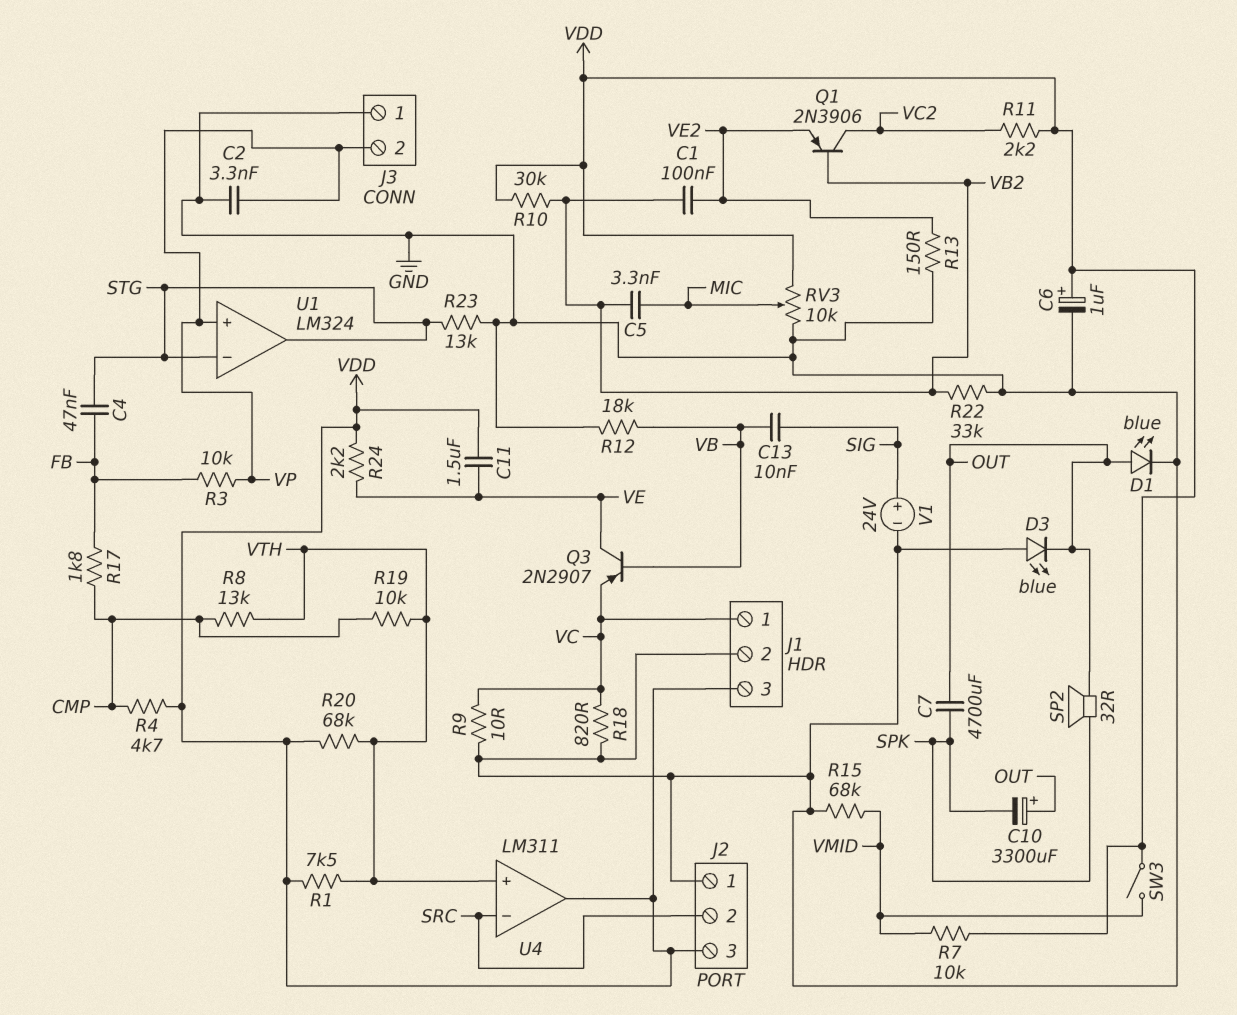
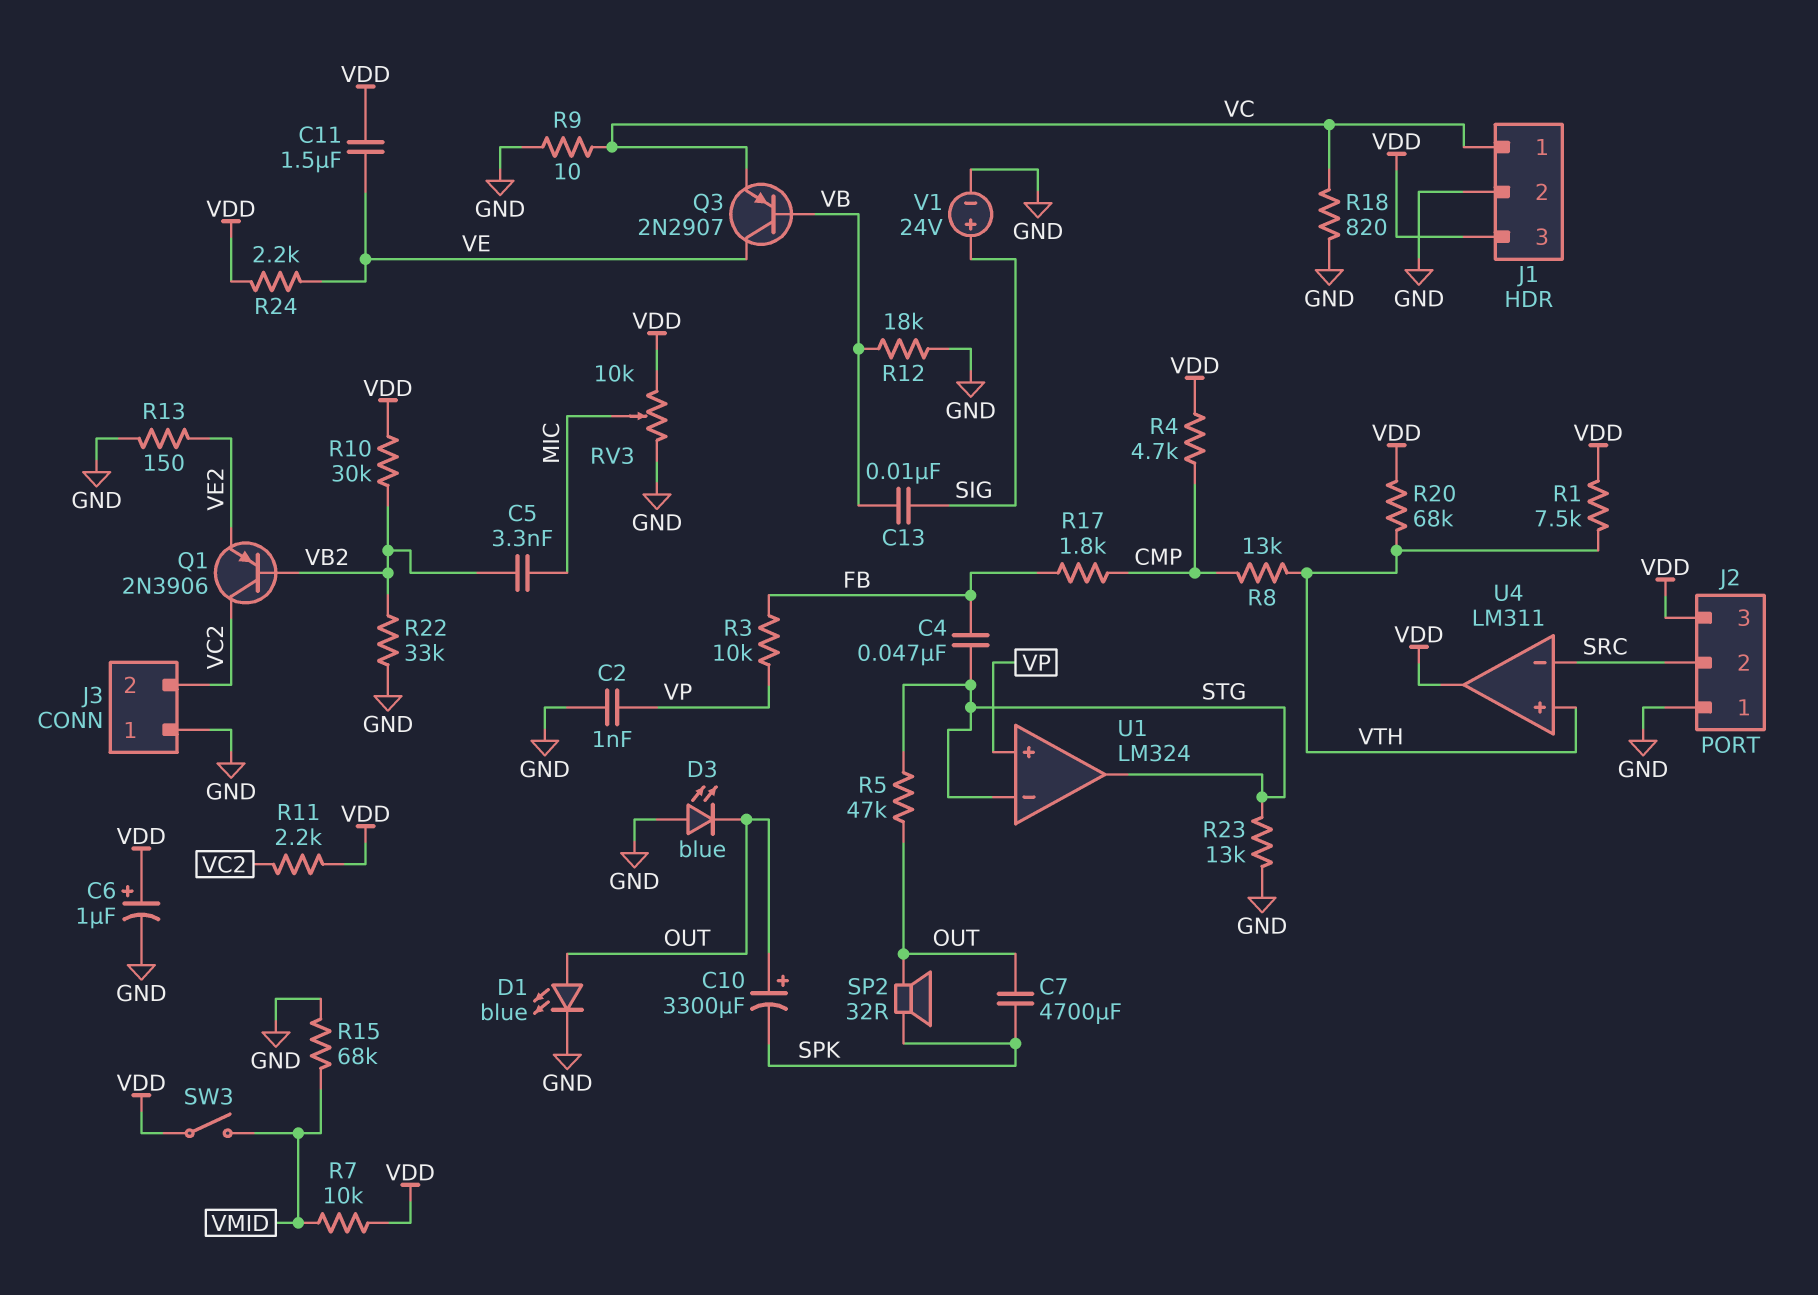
C1: 100nF (VB2, VE2) -> none
C2: 3.3nF (GND, VP) -> 1nF (GND, VP)
J3 pin 2: VP -> VC2
R5: none -> 47k (OUT, STG)
R19: 10k (CMP, VTH) -> none

